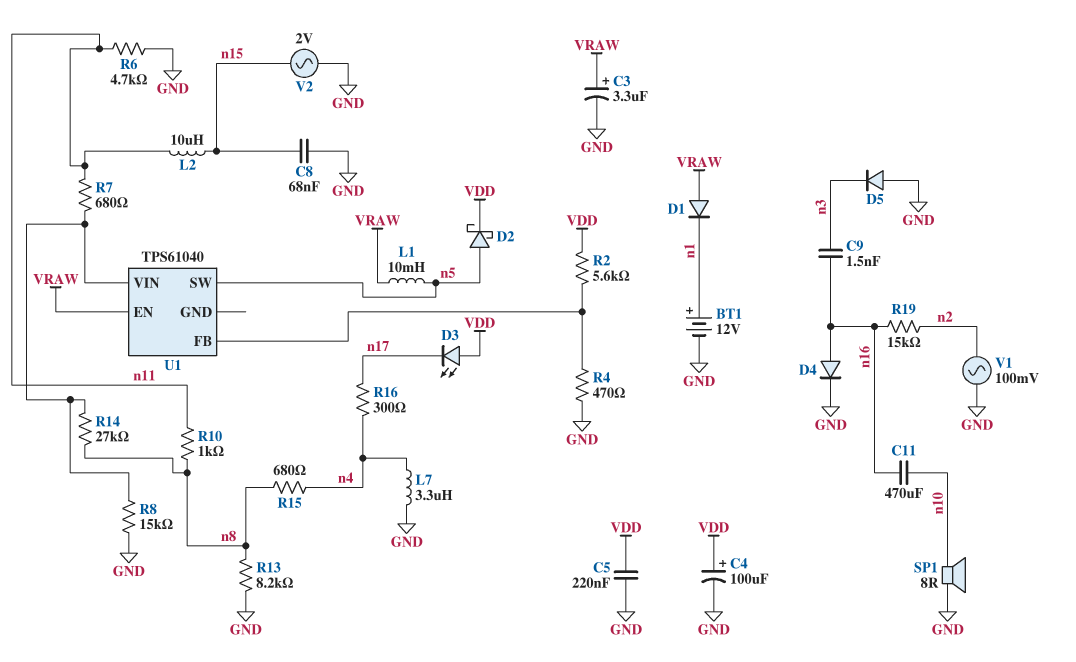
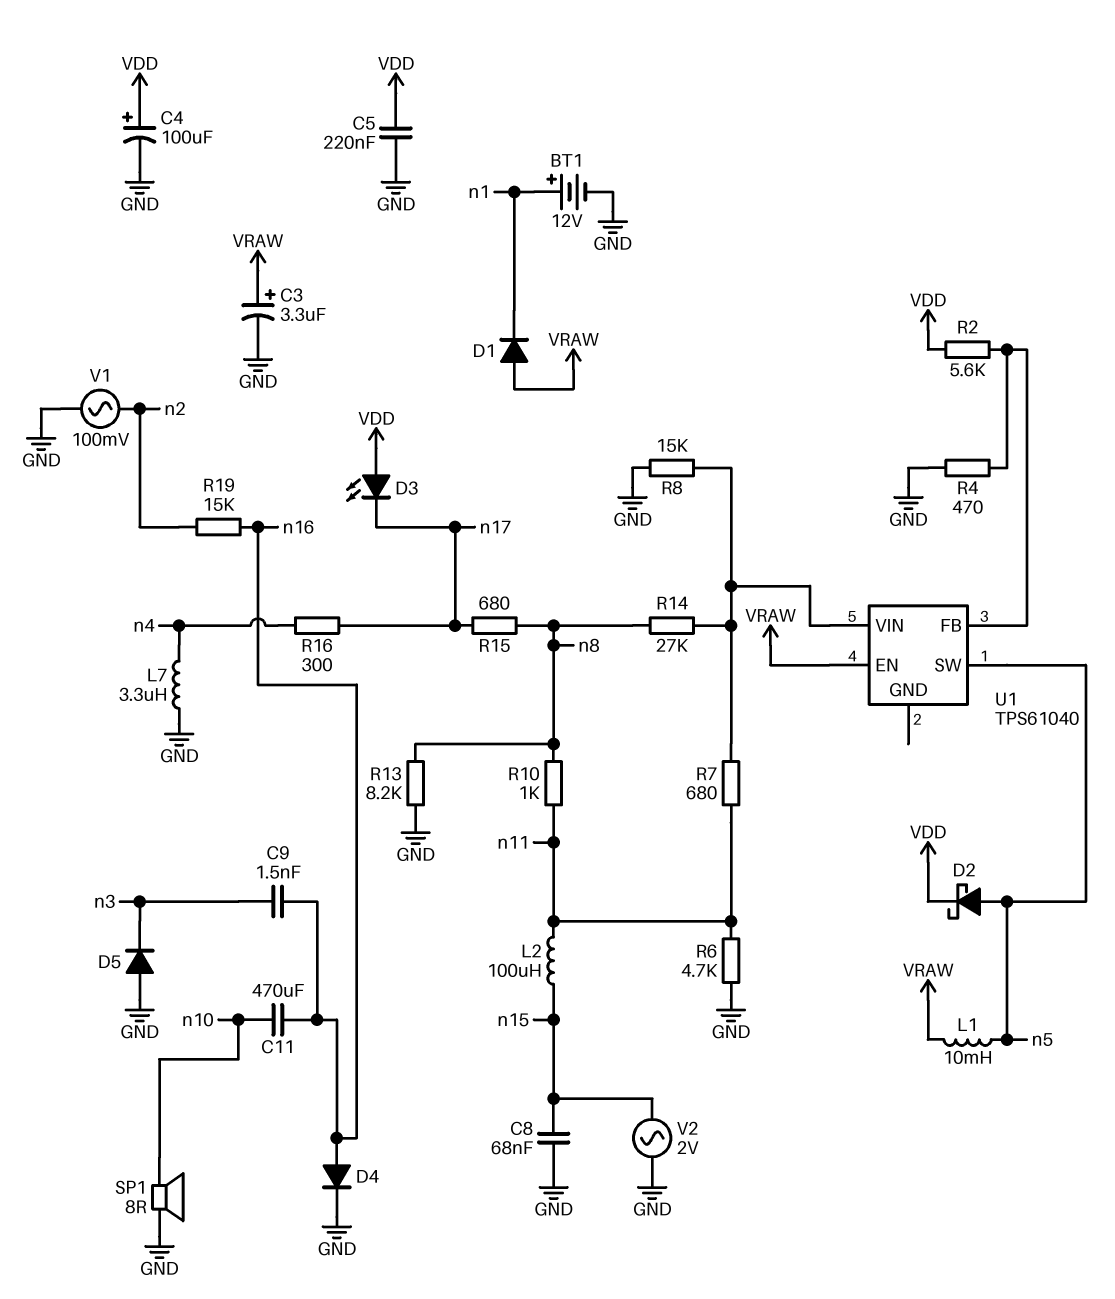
L2: 10uH (n11, n15) -> 100uH (n11, n15)
R15: 680 (n4, n8) -> 680 (n8, n17)

